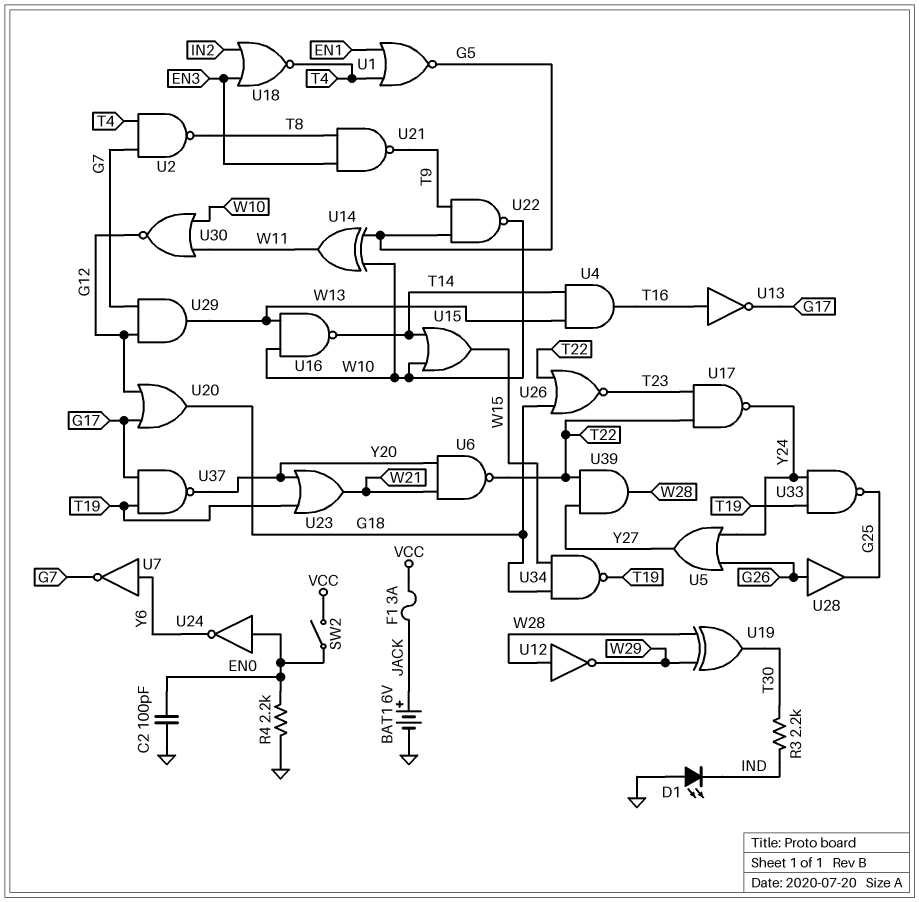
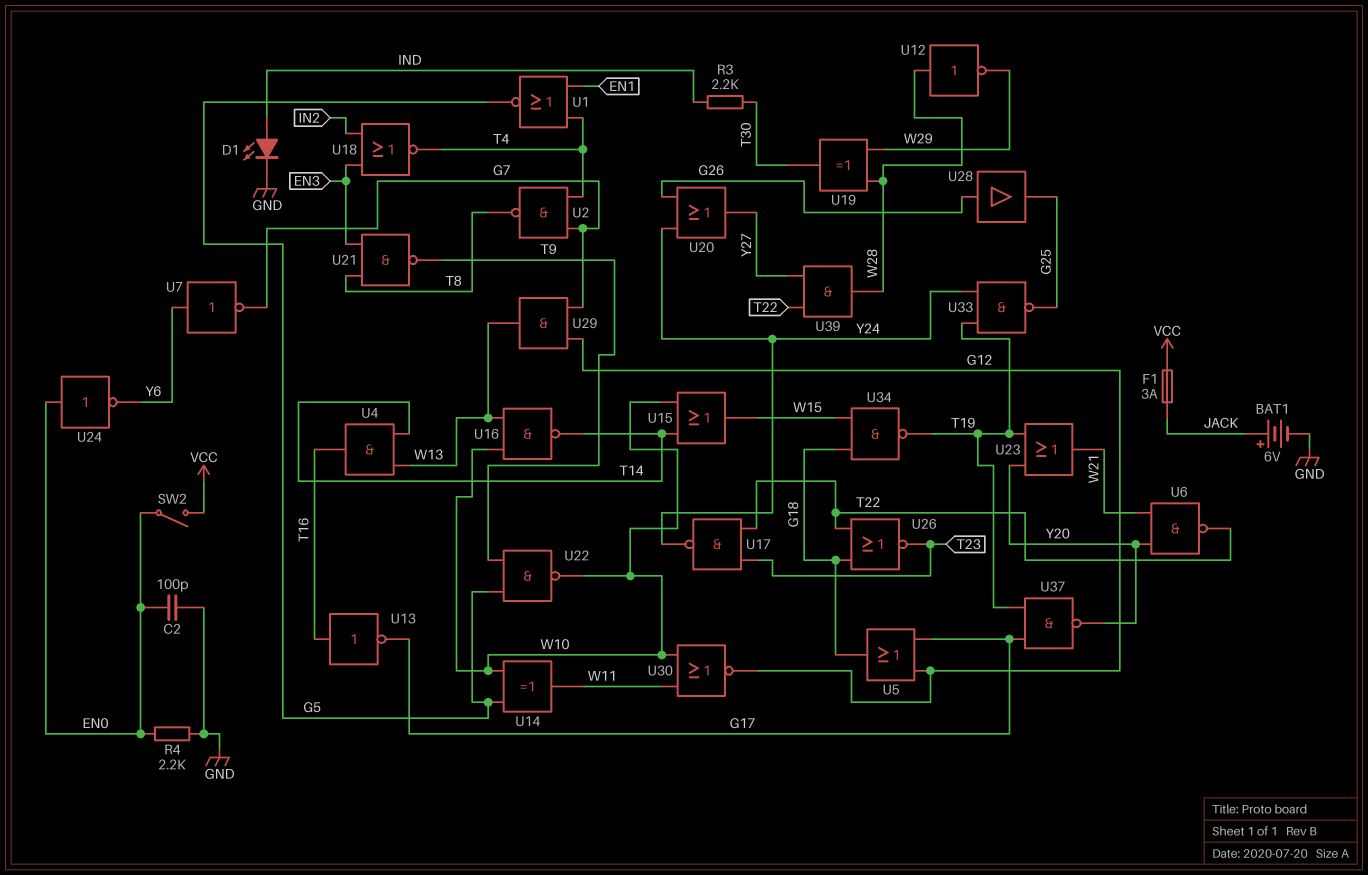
D1: LED (A GND, K IND) -> LED (A IND, K GND)
U5: OR (in G26, in Y24, out Y27) -> OR (in G12, in G17, out G18)
U20: OR (in G12, in G17, out G18) -> OR (in G26, in Y24, out Y27)

